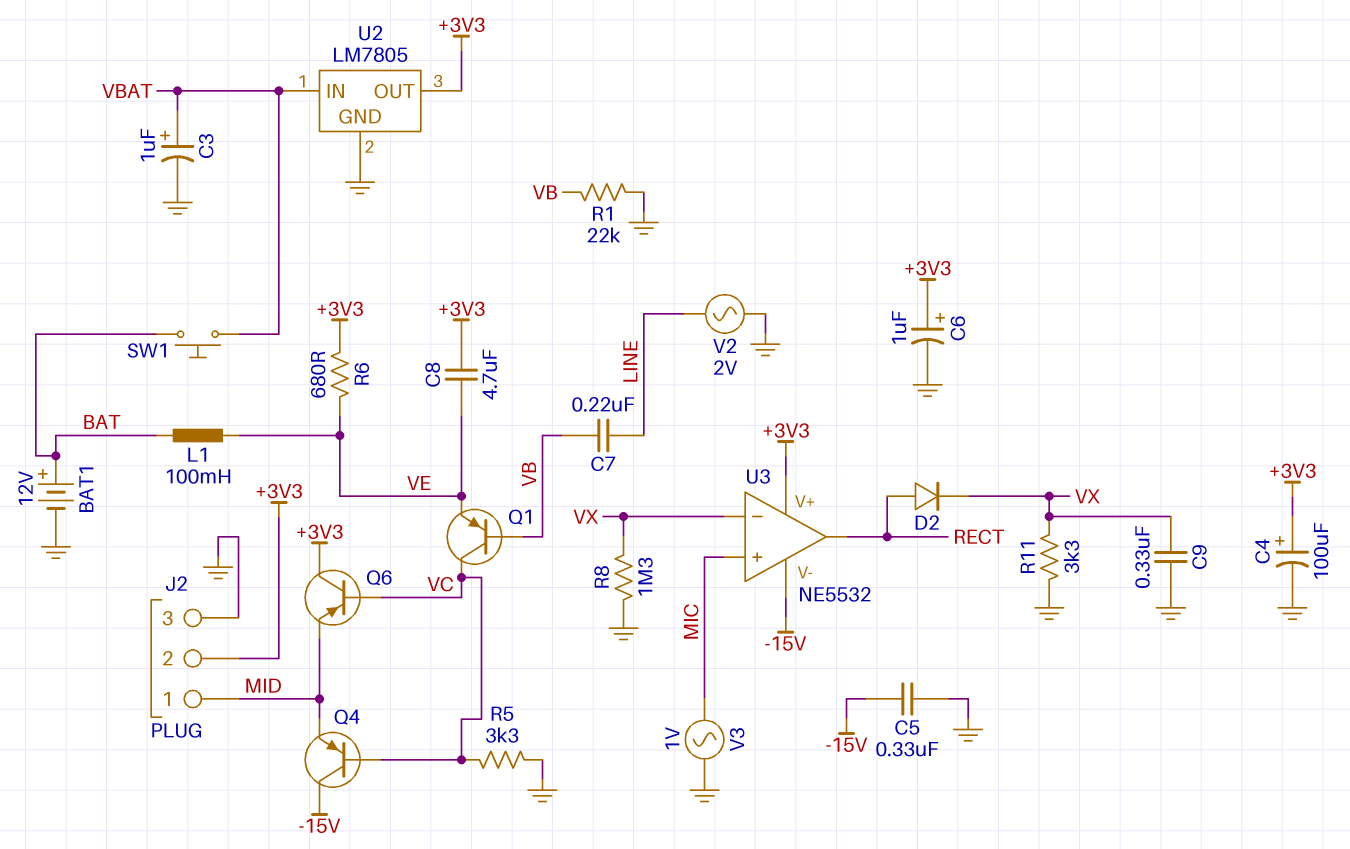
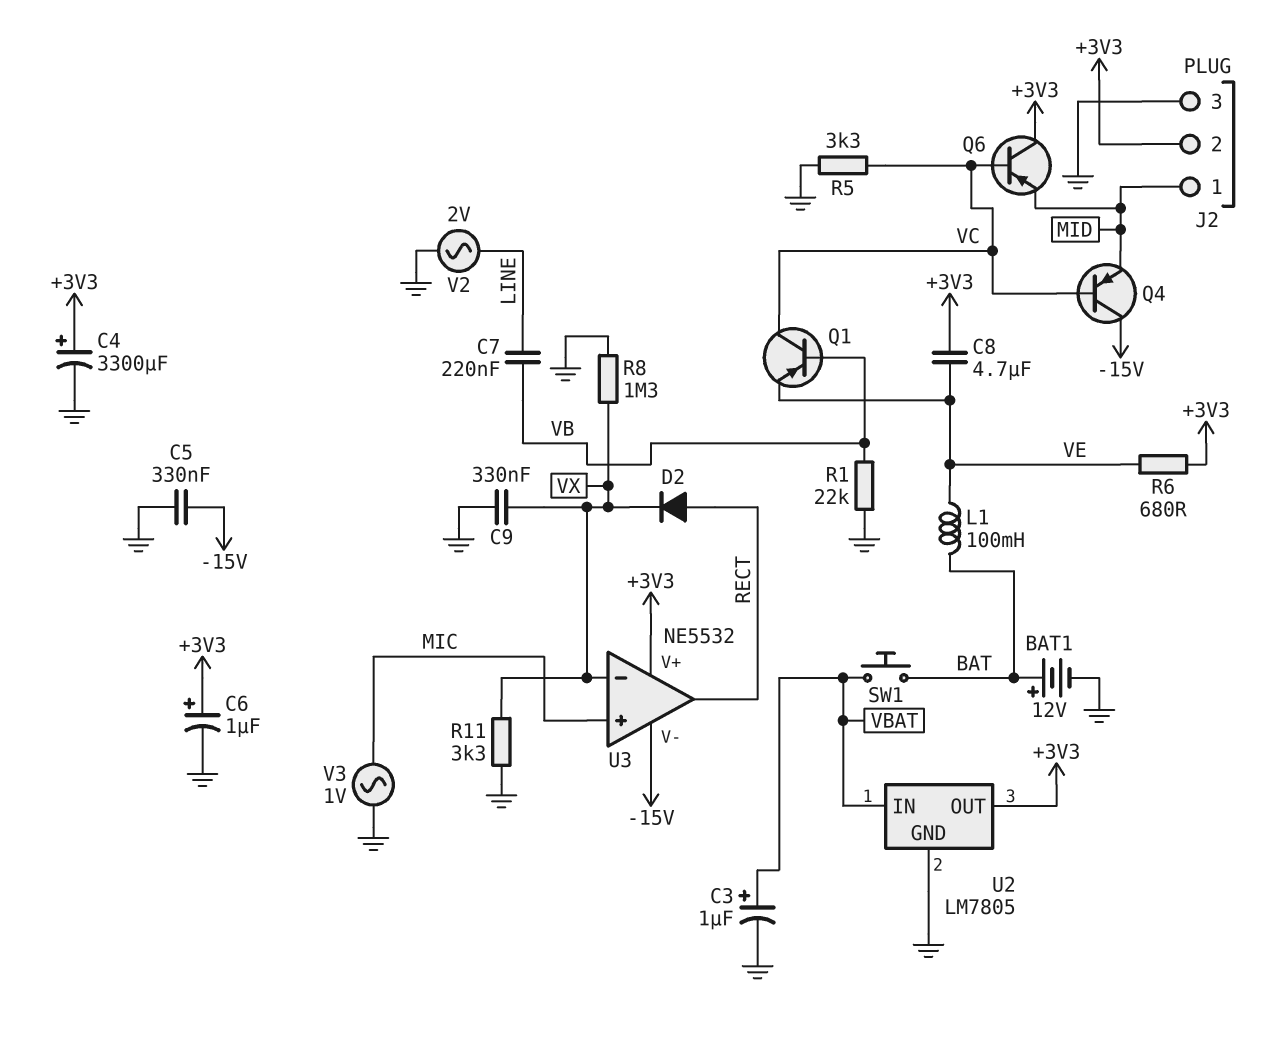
C4: 100uF (plus +3V3, minus GND) -> 3300uF (plus +3V3, minus GND)

